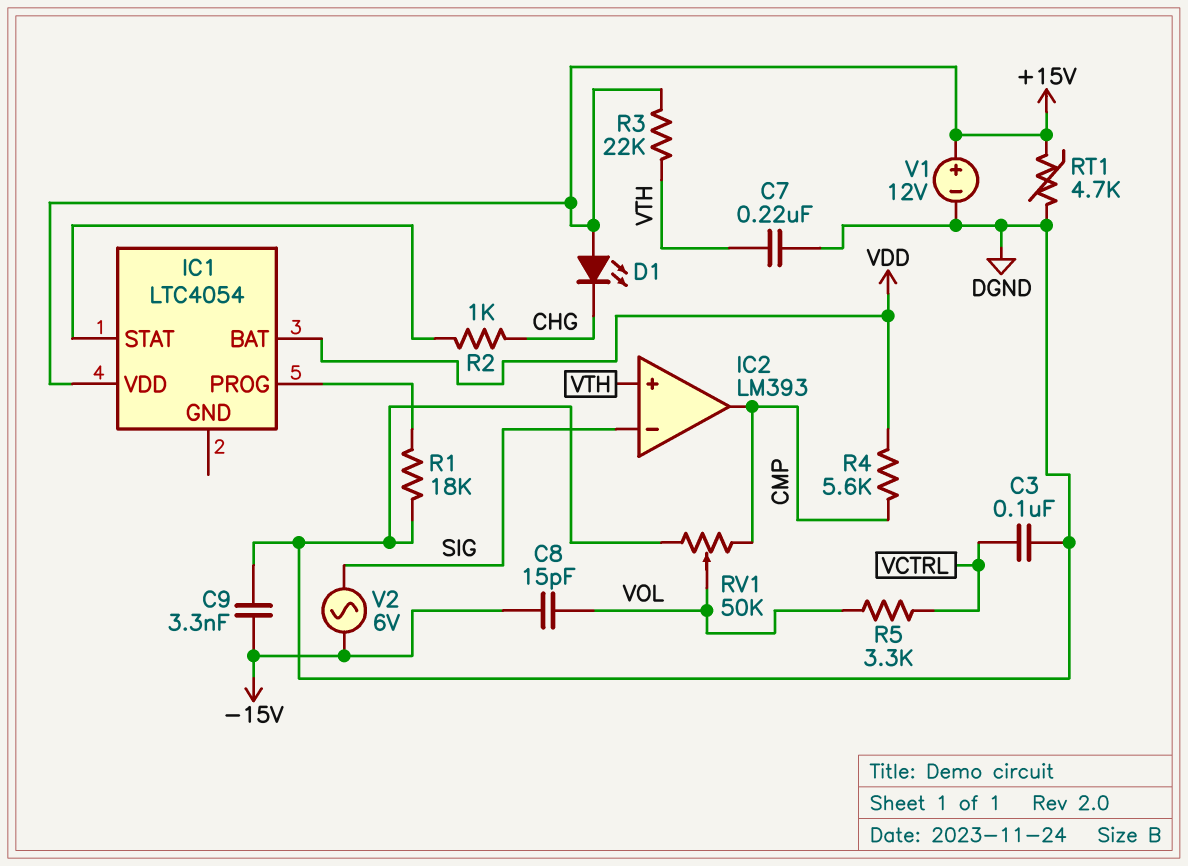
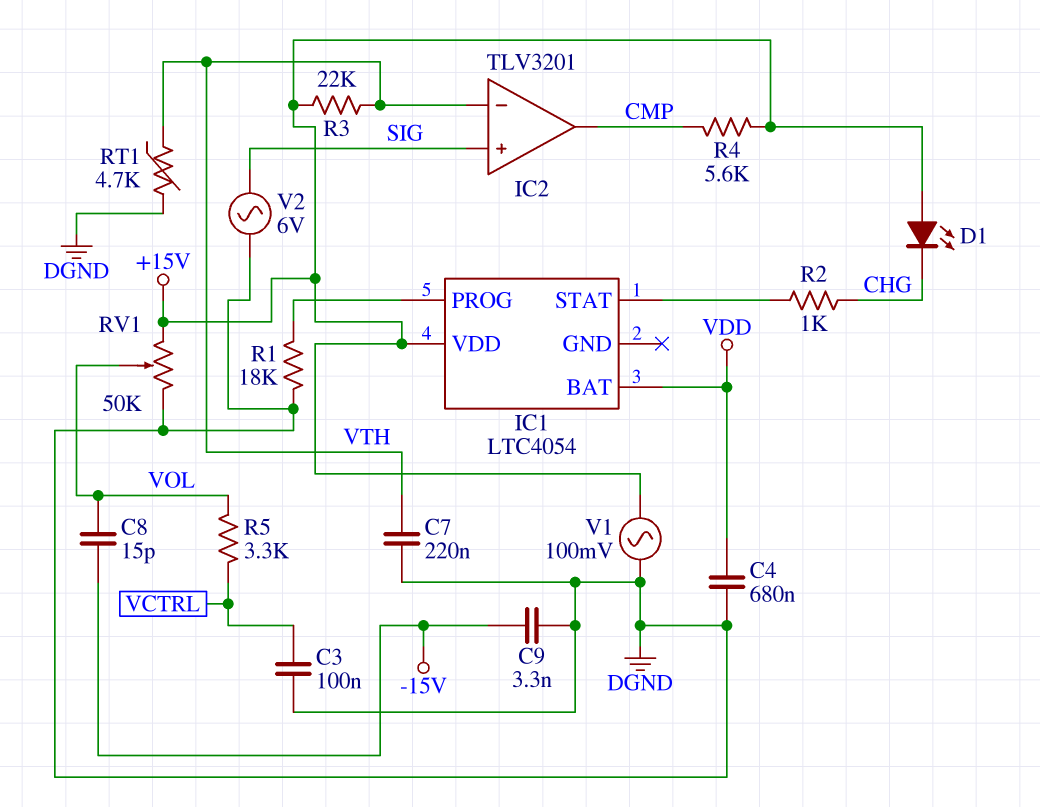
C4: none -> 680nF (DGND, VDD)
IC2: LM393 -> TLV3201
IC2 pin in+: VTH -> SIG
IC2 pin in-: SIG -> VTH
R4: 5.6k (CMP, VDD) -> 5.6k (+15V, CMP)
RT1: 4.7k (+15V, DGND) -> 4.7k (DGND, VTH)
RV1: 50k (CMP, DGND, wiper VOL) -> 50k (+15V, DGND, wiper VOL)
V1: 12V (plus +15V, minus DGND) -> AC 100mV (+15V, DGND)
V2: AC 6V (-15V, SIG) -> AC 6V (DGND, SIG)

